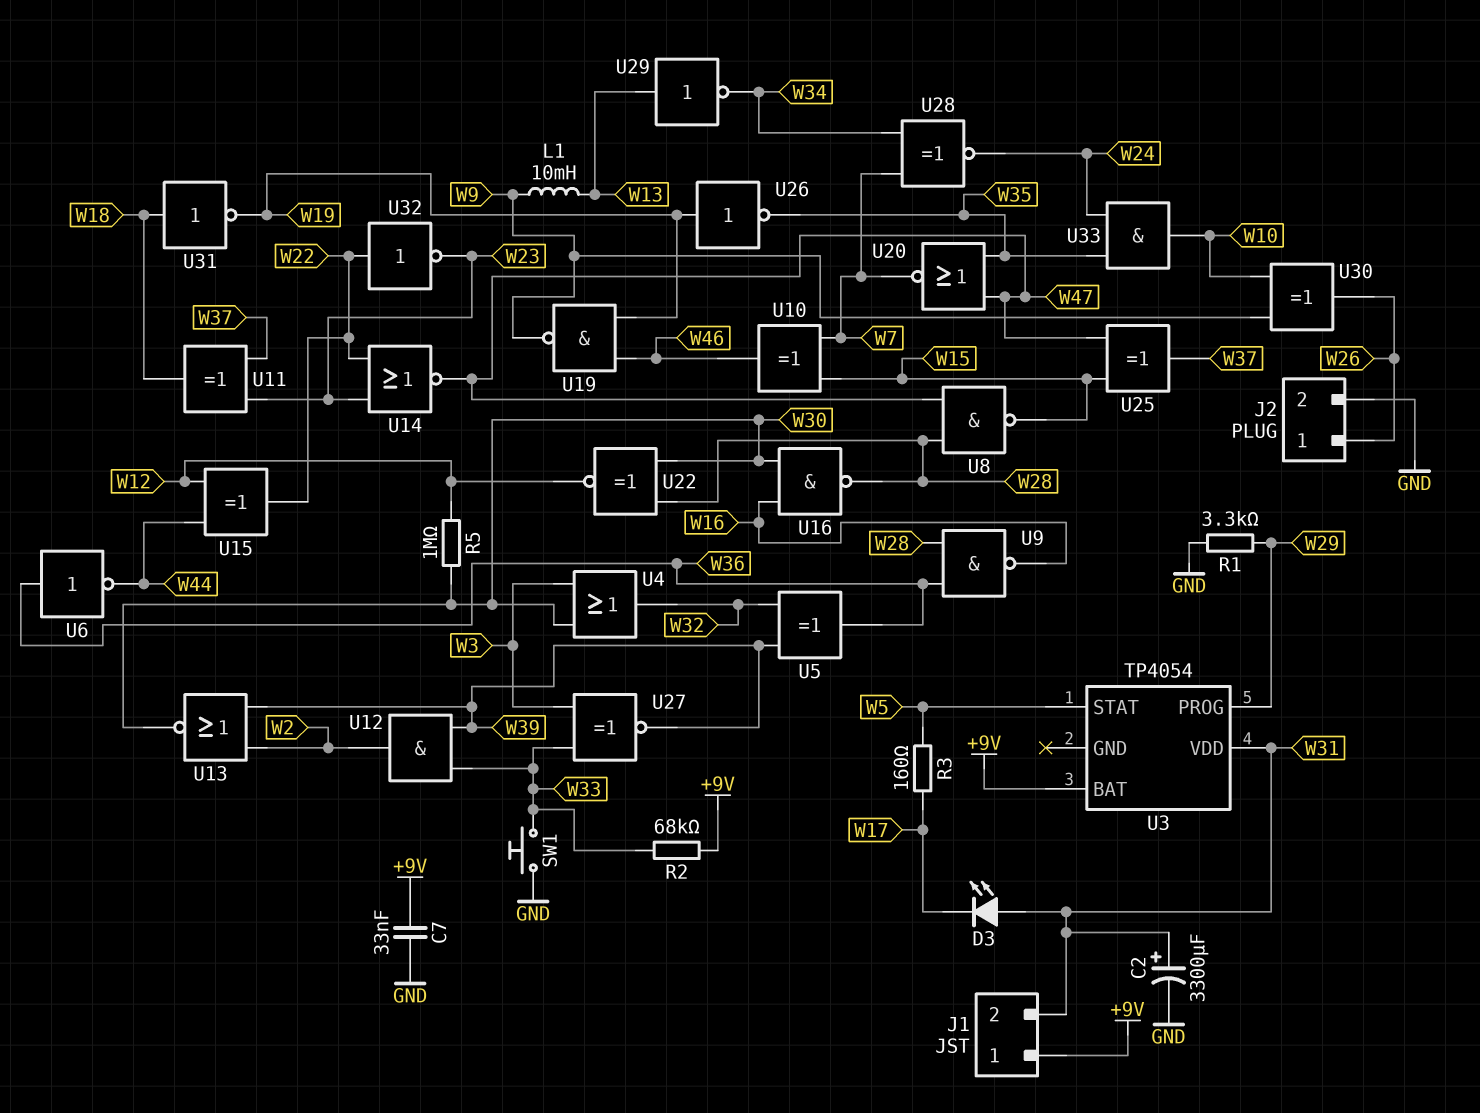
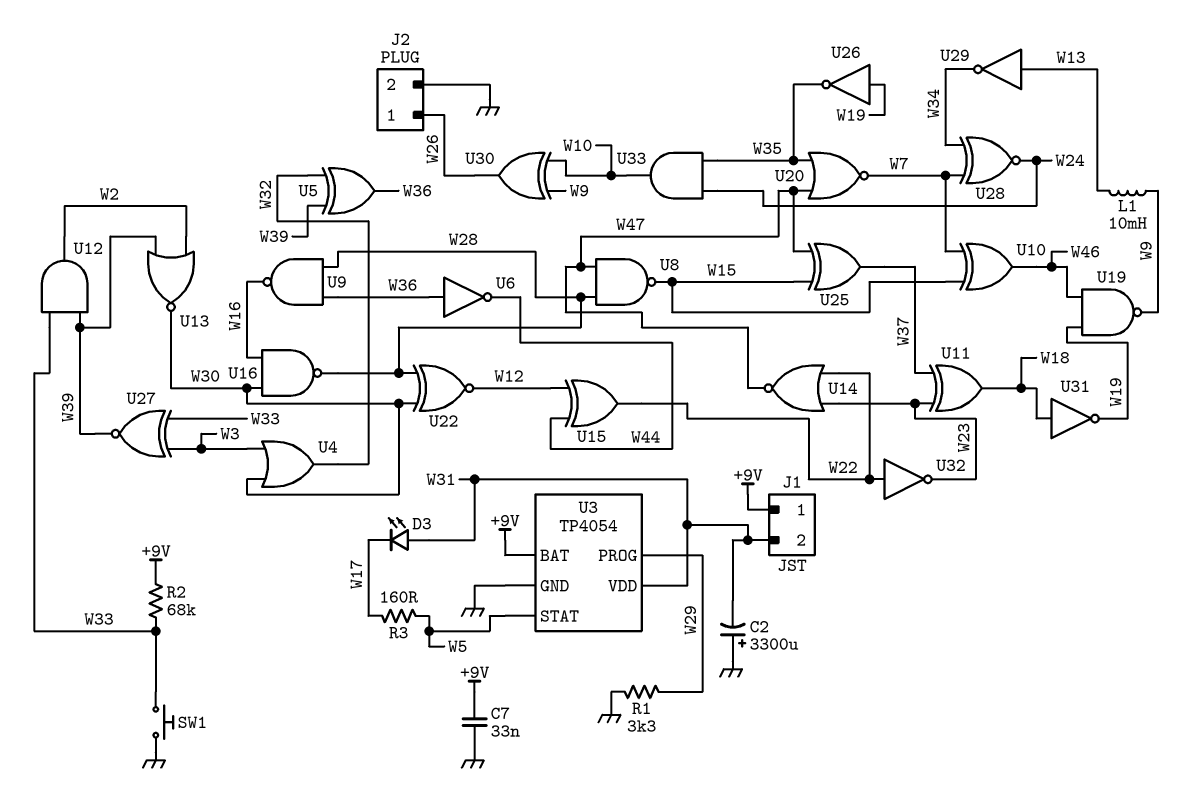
C2: 3300uF (plus W31, minus GND) -> 3300uF (plus GND, minus W31)
R5: 1M (W12, W30) -> none
U3 pin GND: none -> GND

